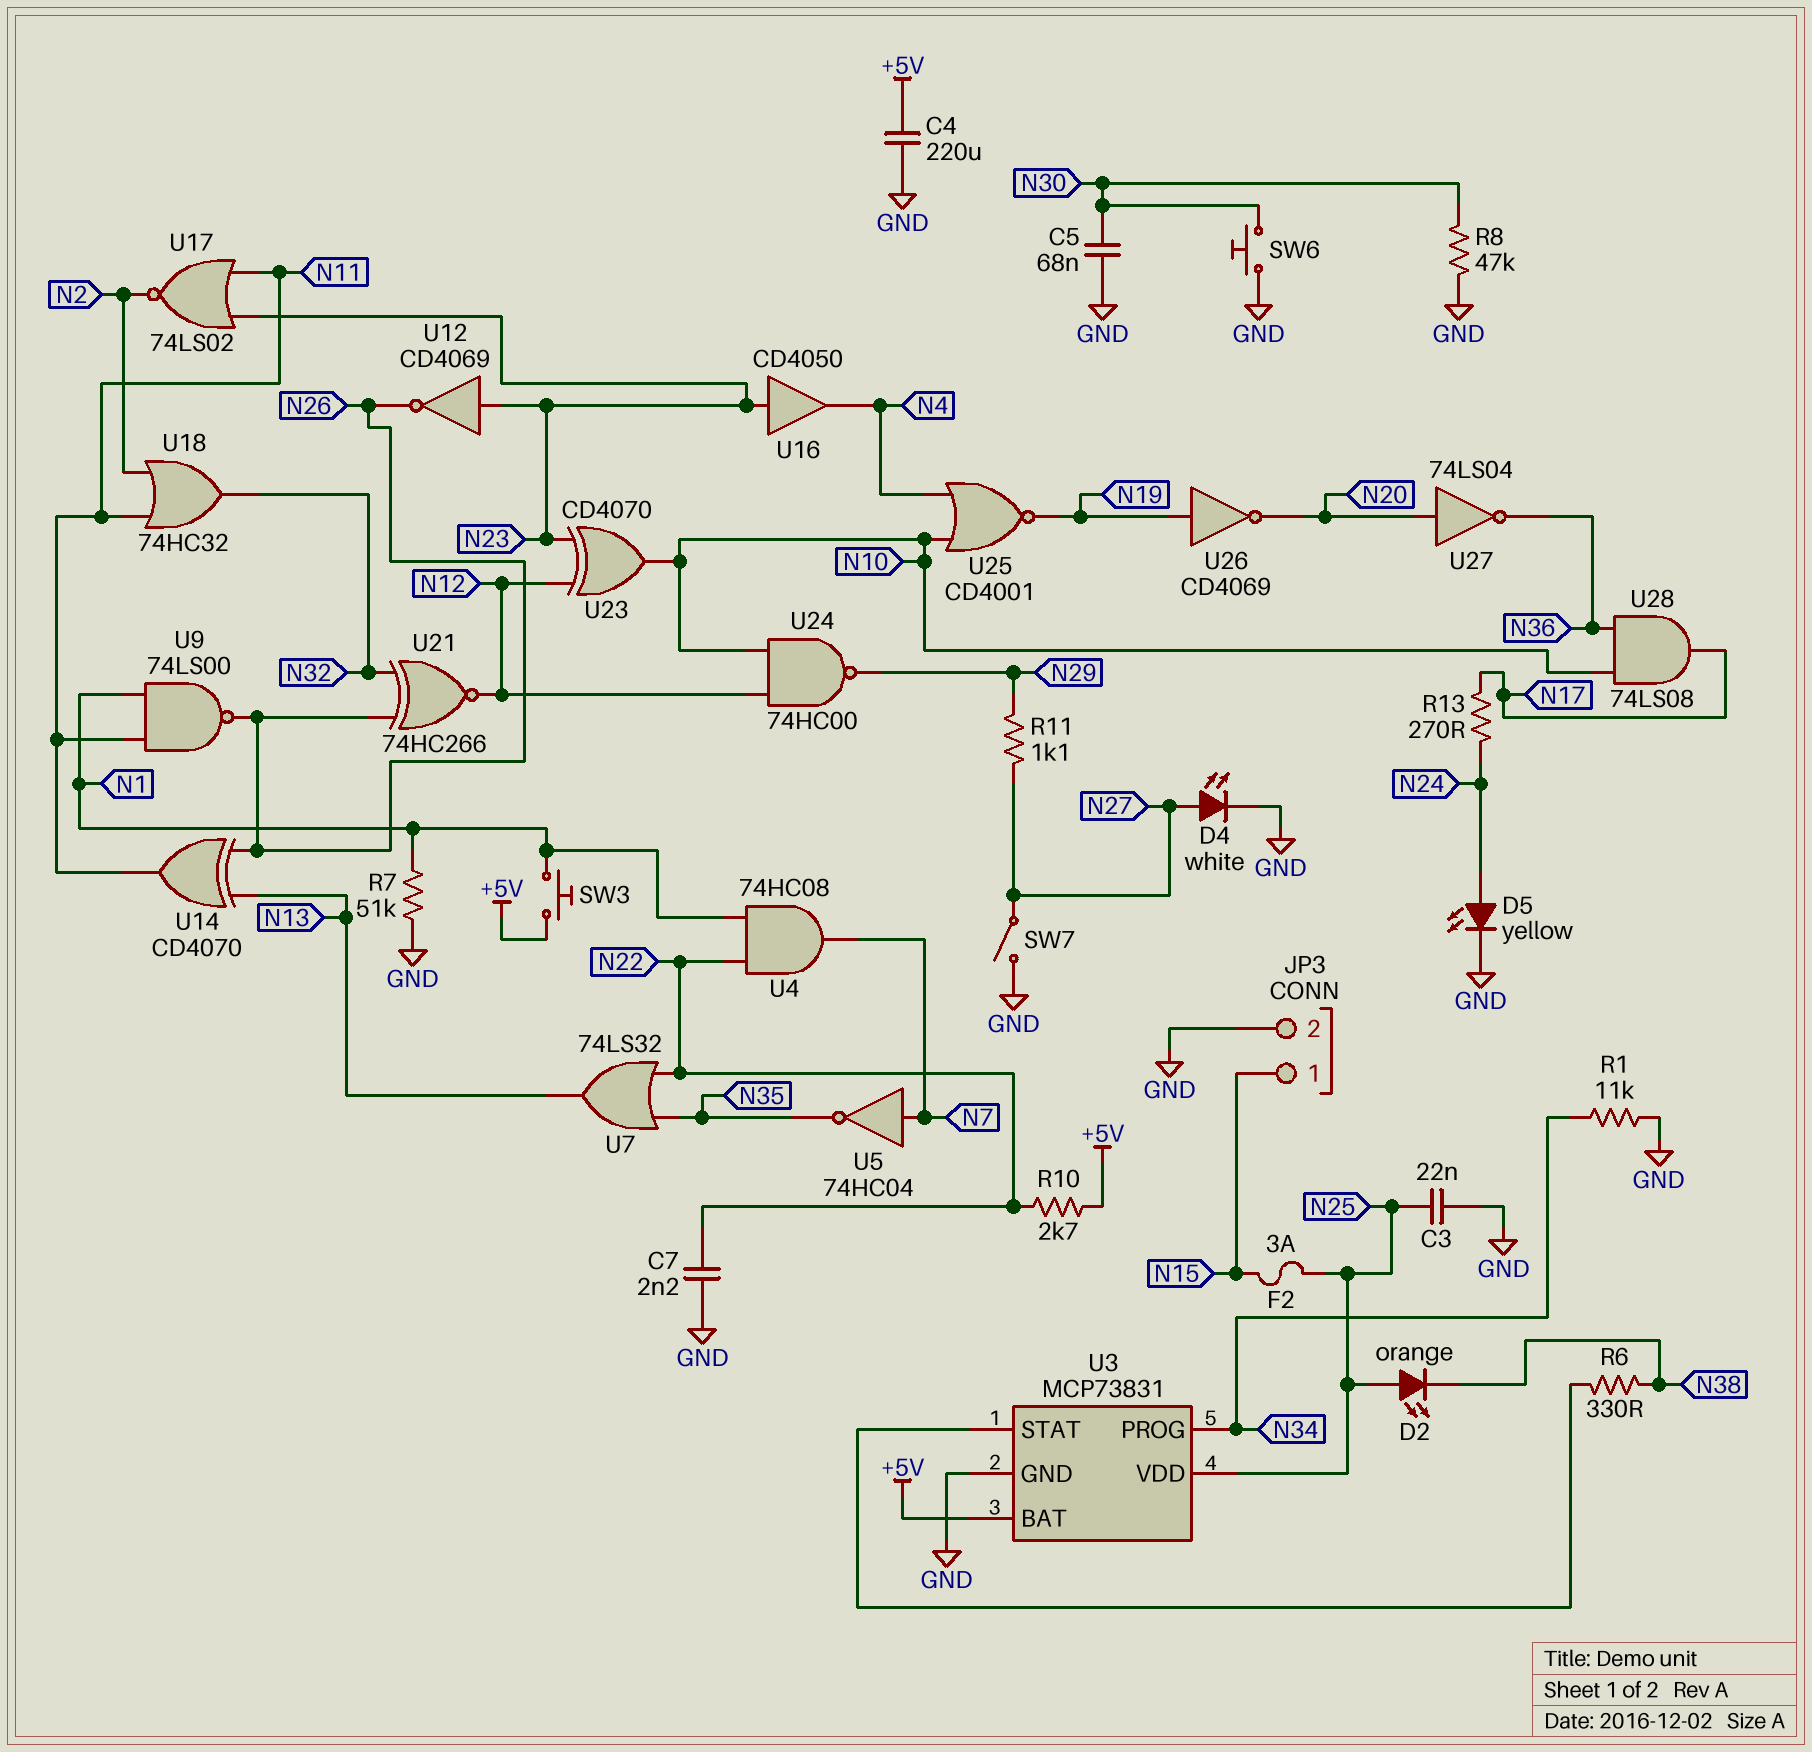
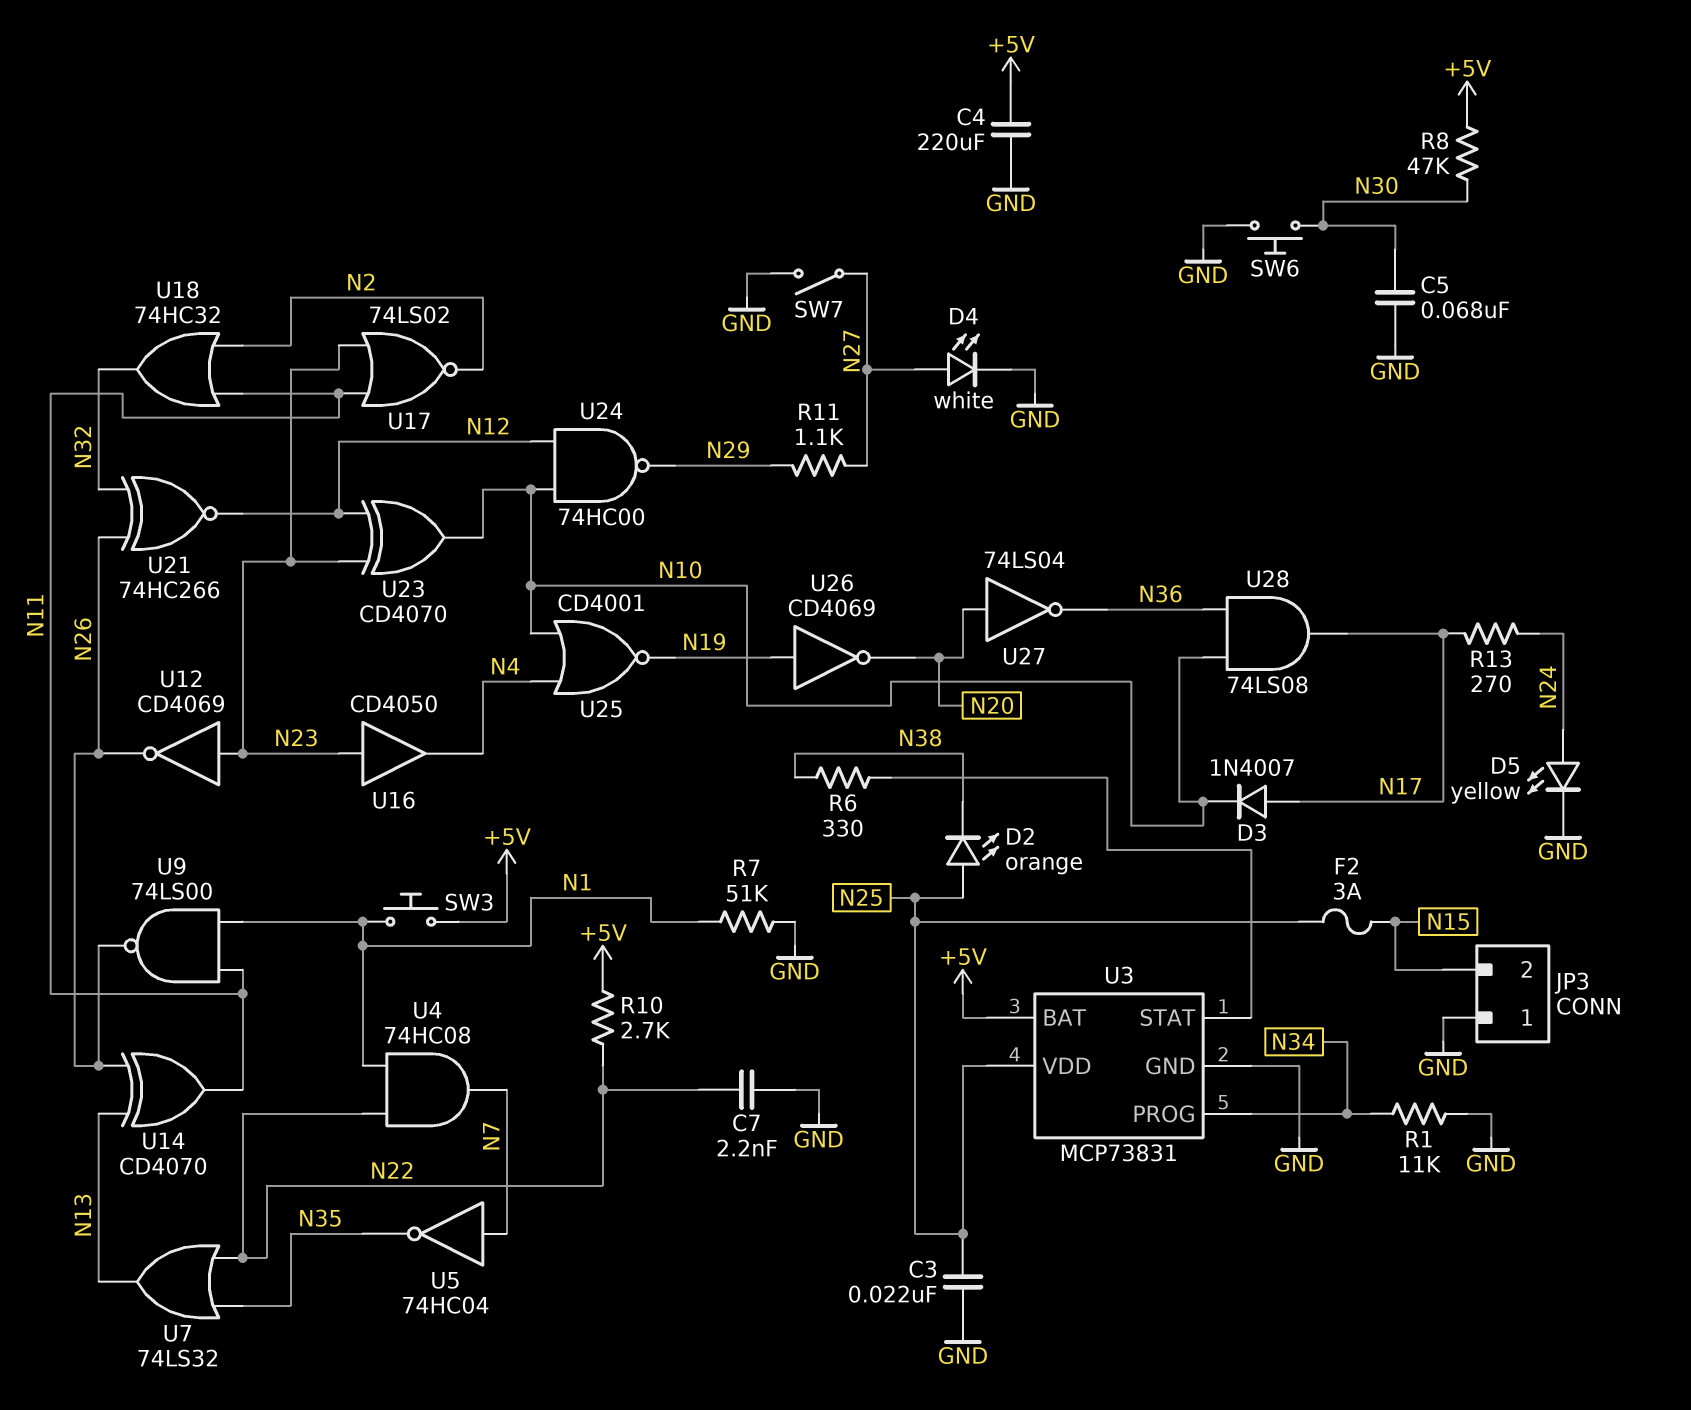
D3: none -> diode 1N4007 (A N17, K N10)
JP3 pin 1: N15 -> GND
JP3 pin 2: GND -> N15
R8: 47k (GND, N30) -> 47k (+5V, N30)

